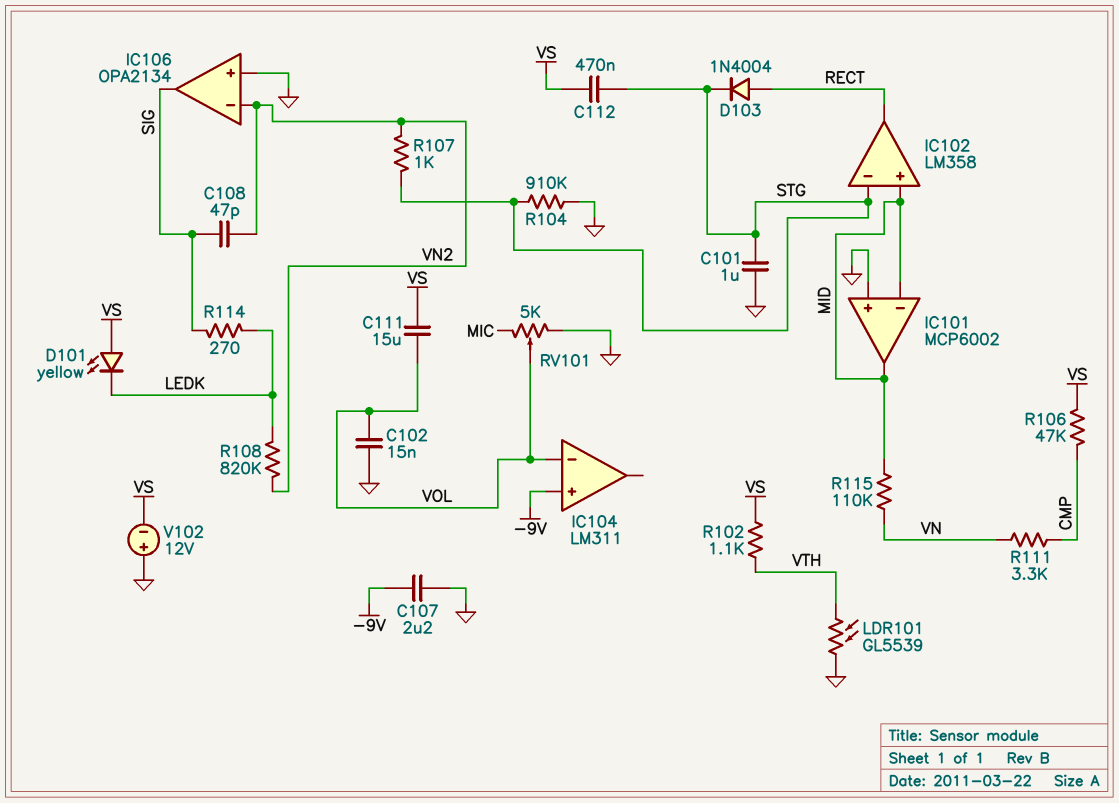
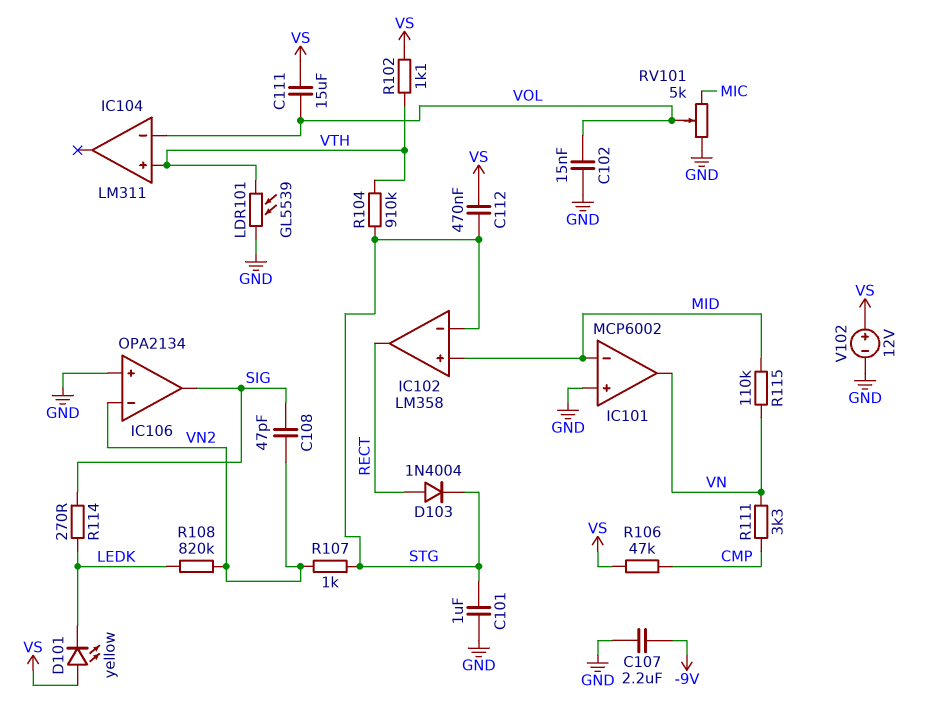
IC101 pin out: MID -> VN
IC104 pin in+: -9V -> VTH
R104: 910k (GND, STG) -> 910k (STG, VTH)
V102: 12V (plus GND, minus VS) -> 12V (plus VS, minus GND)

